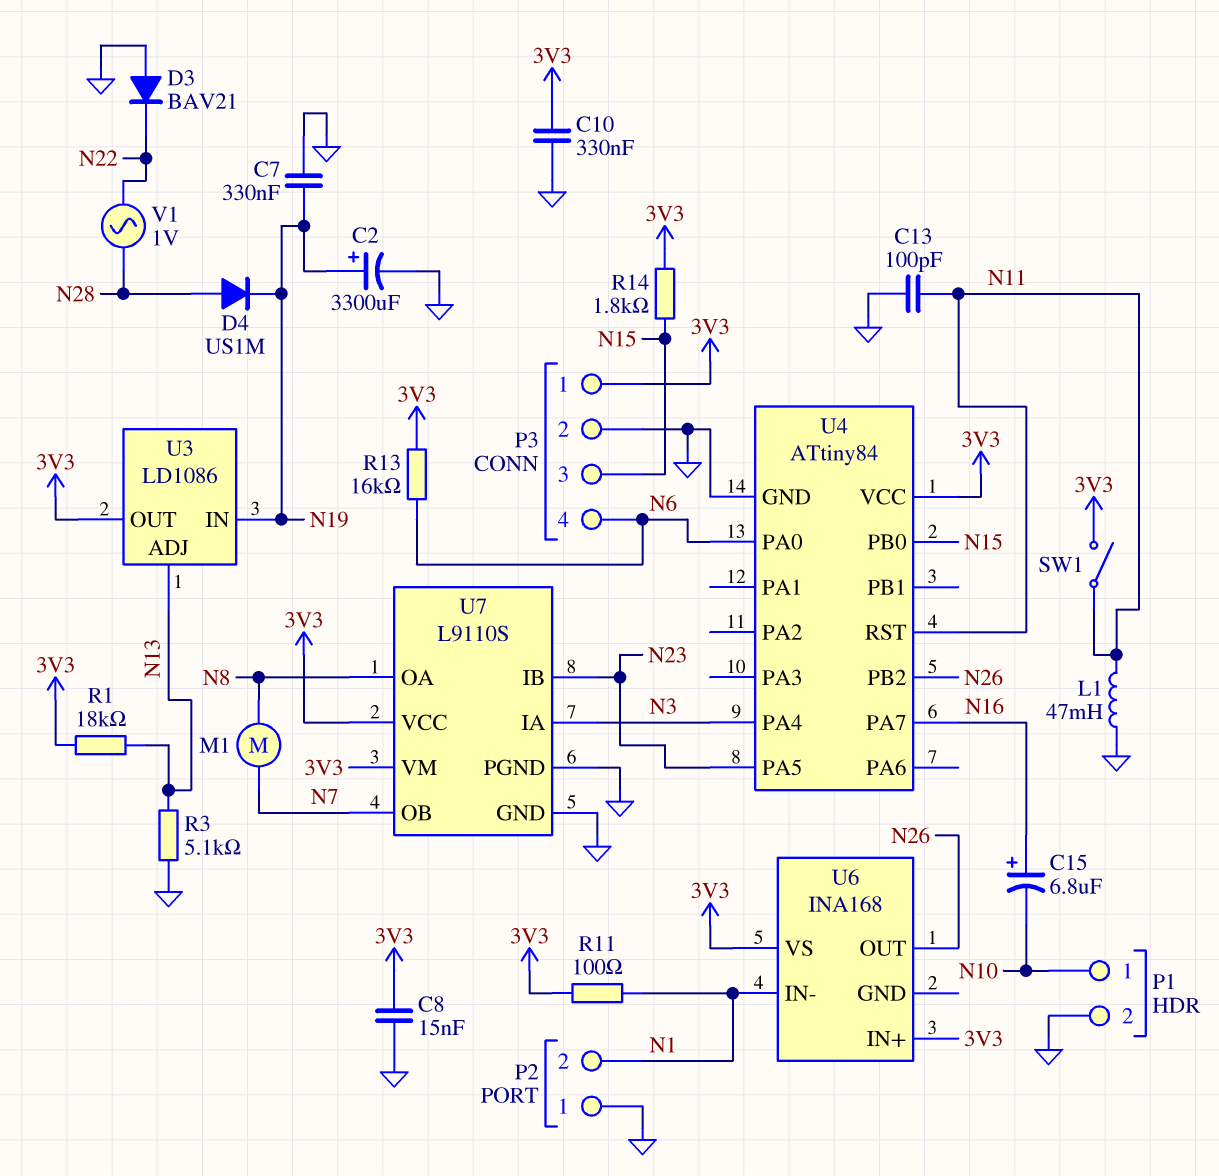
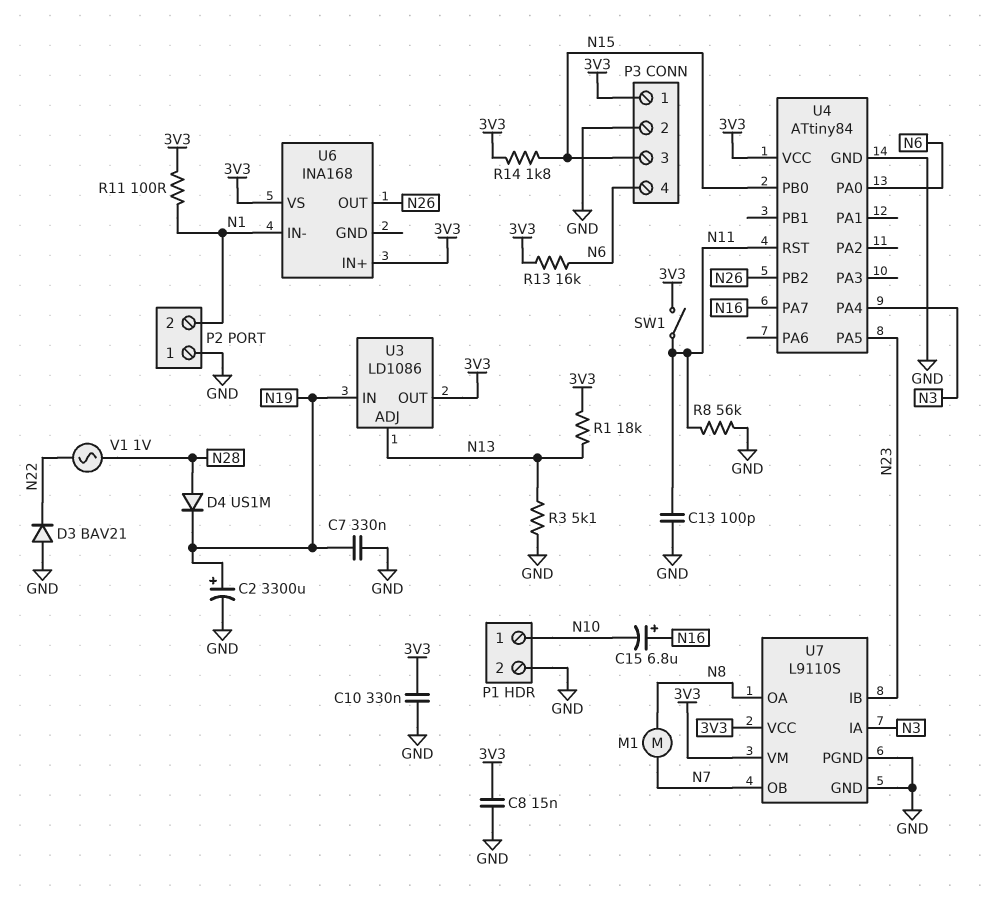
L1: 47mH (GND, N11) -> none
R8: none -> 56k (GND, N11)

